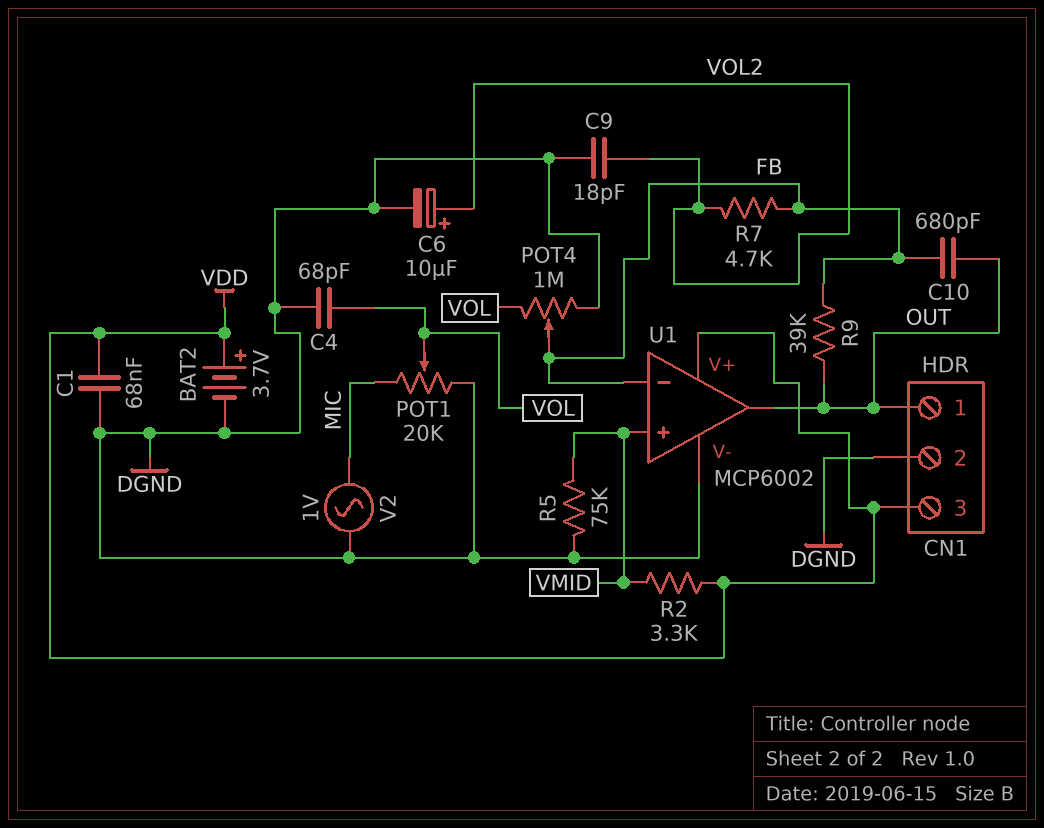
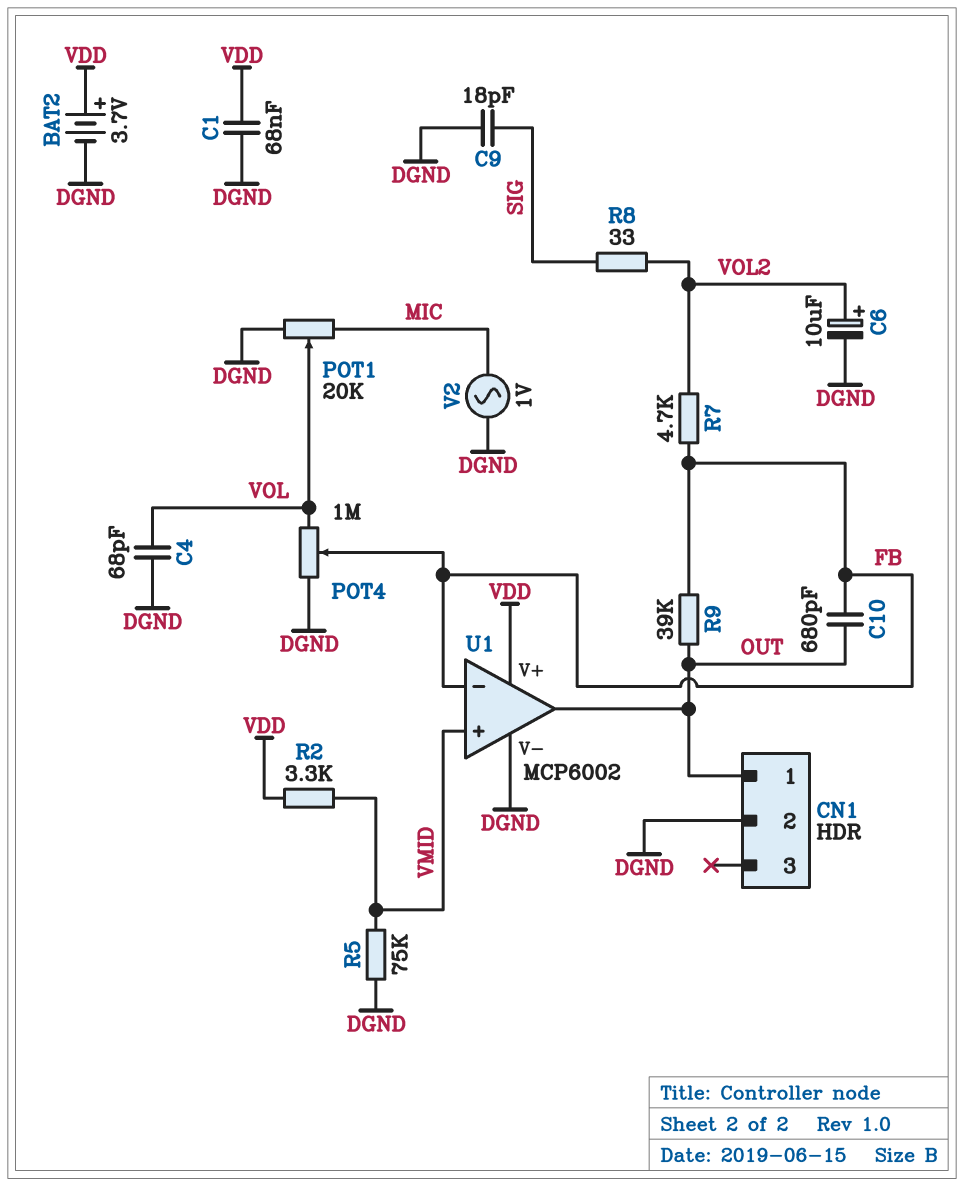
C9: 18pF (DGND, VOL2) -> 18pF (DGND, SIG)
CN1 pin 3: VDD -> none
R8: none -> 33 (SIG, VOL2)

